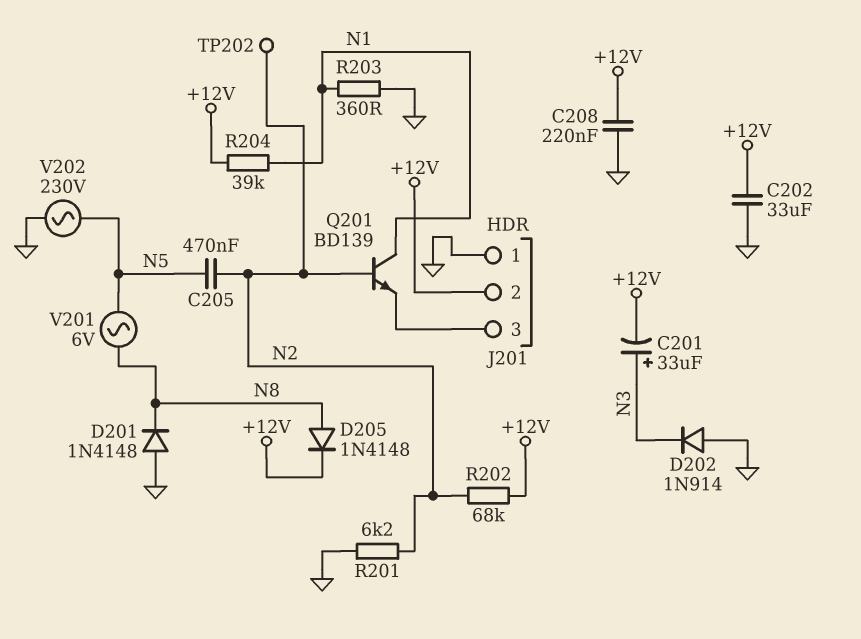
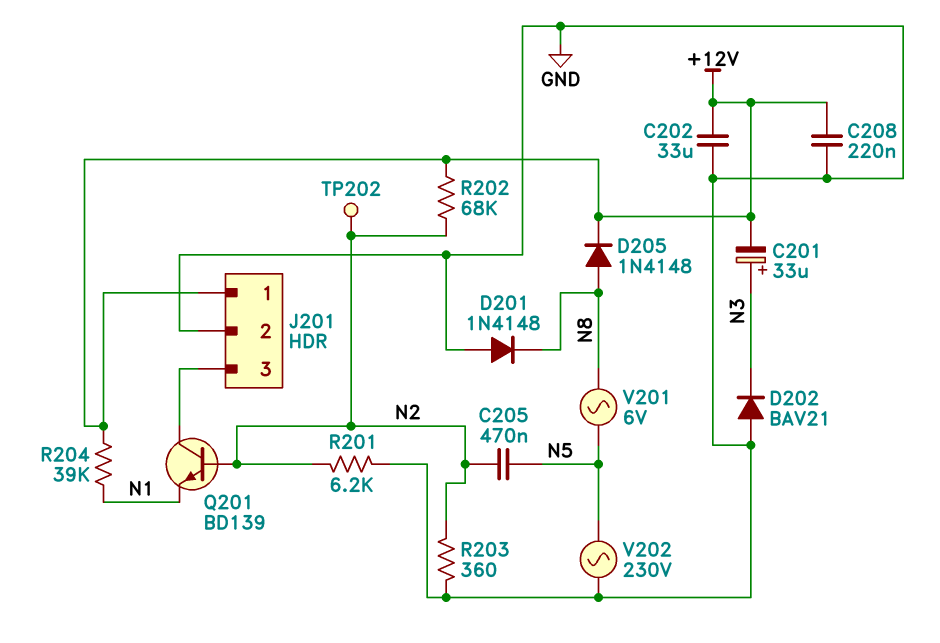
D202: diode 1N914 (A GND, K N3) -> diode BAV21 (A GND, K N3)
J201 pin 1: GND -> +12V
J201 pin 2: +12V -> GND
Q201: NPN BD139 (B N2, C N1, E J201/3) -> NPN BD139 (B N2, C J201/3, E N1)
R203: 360 (GND, N1) -> 360 (GND, N2)

